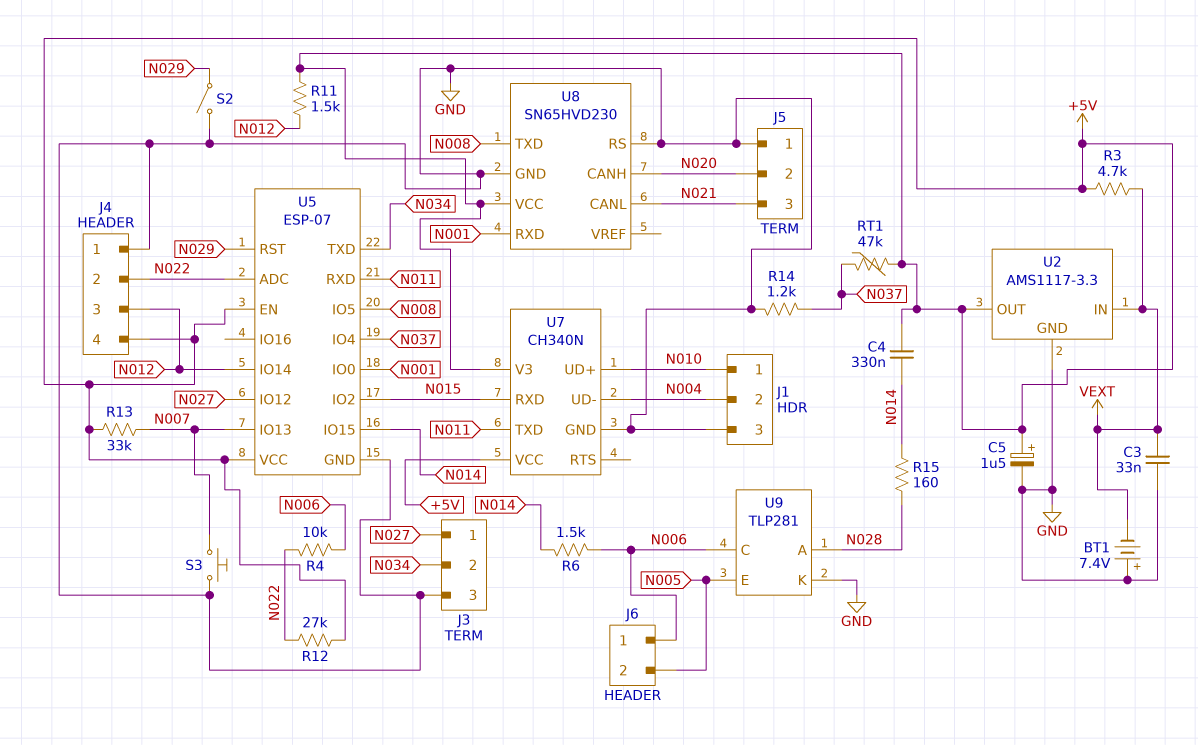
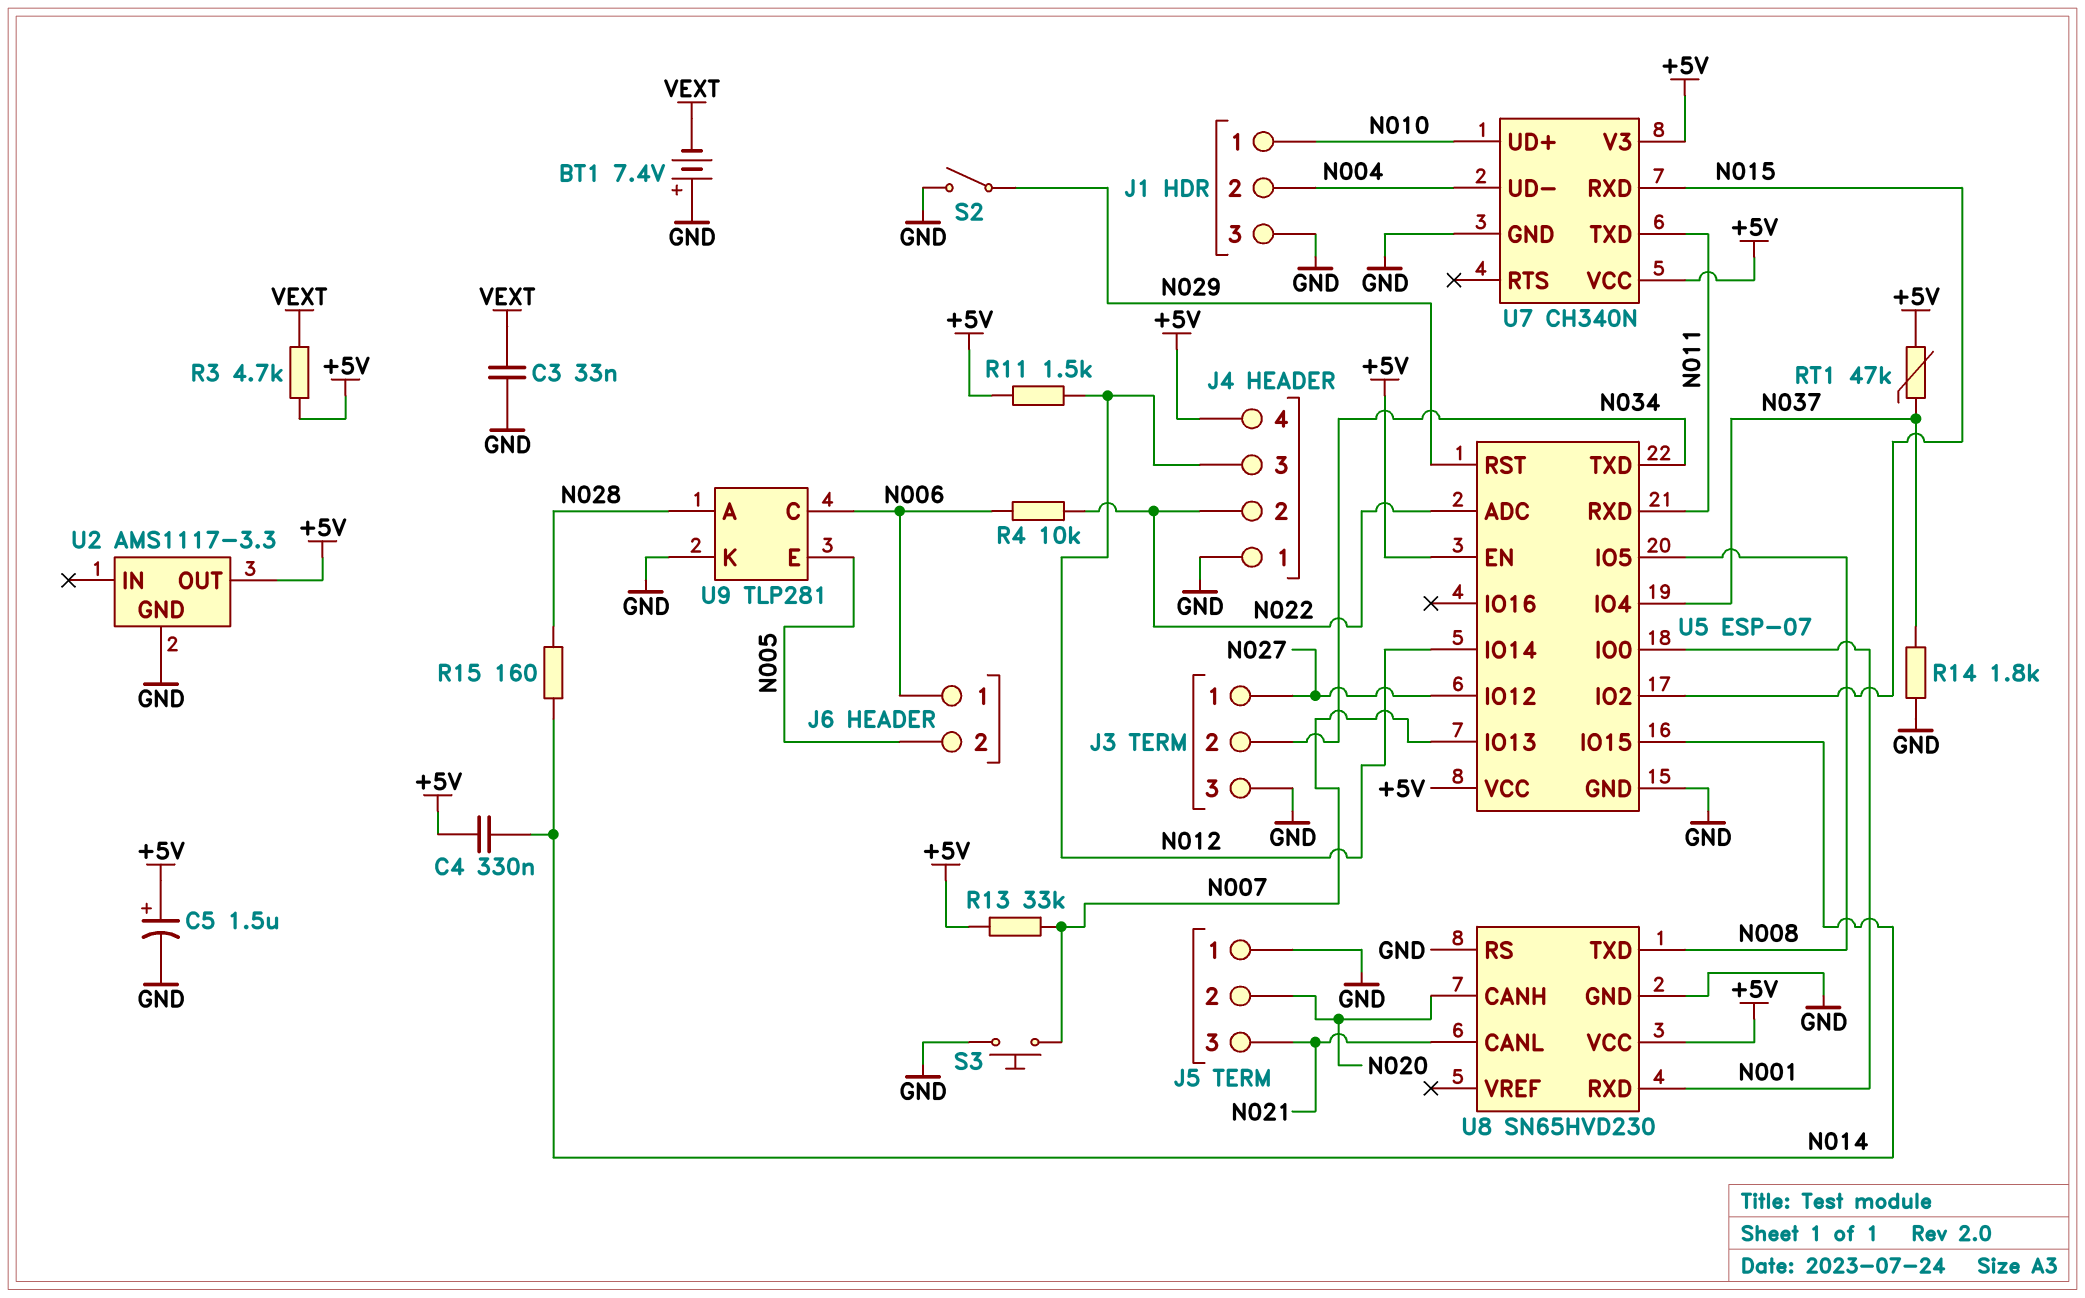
R6: 1.5k (N006, N014) -> none
R12: 27k (+5V, N022) -> none
R14: 1.2k (GND, N037) -> 1.8k (GND, N037)
U2 pin IN: VEXT -> none

